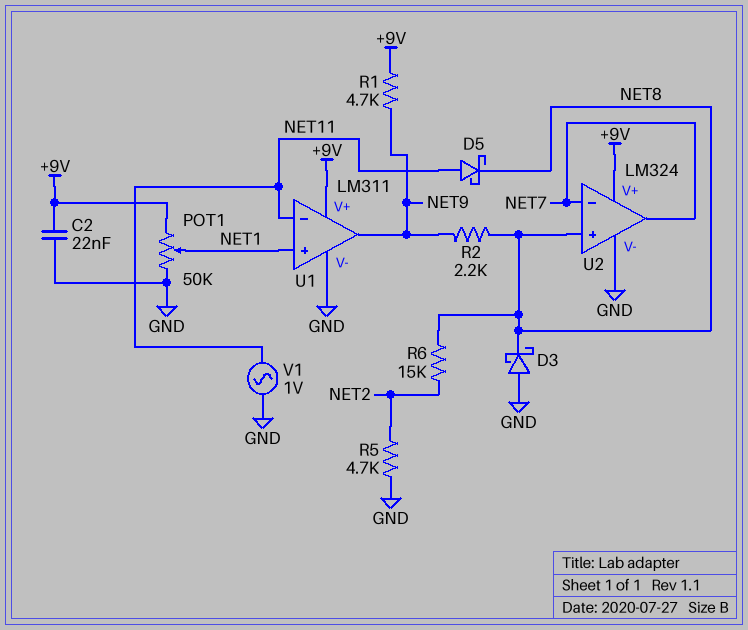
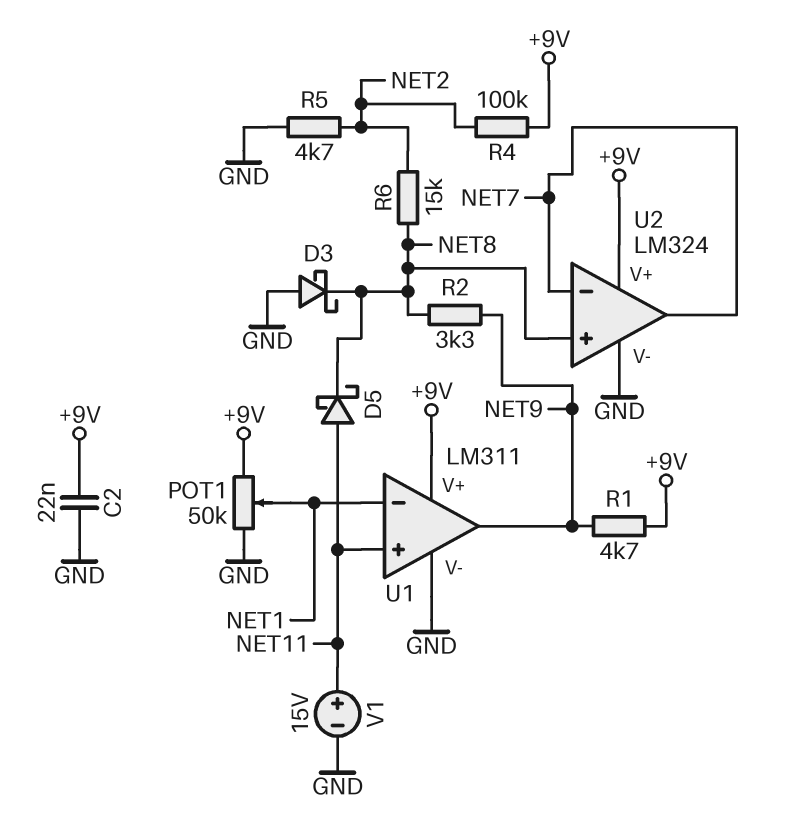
R2: 2.2k (NET8, NET9) -> 3.3k (NET8, NET9)
R4: none -> 100k (+9V, NET2)
U1 pin in+: NET1 -> NET11
U1 pin in-: NET11 -> NET1
V1: AC 1V (GND, NET11) -> 15V (plus NET11, minus GND)

